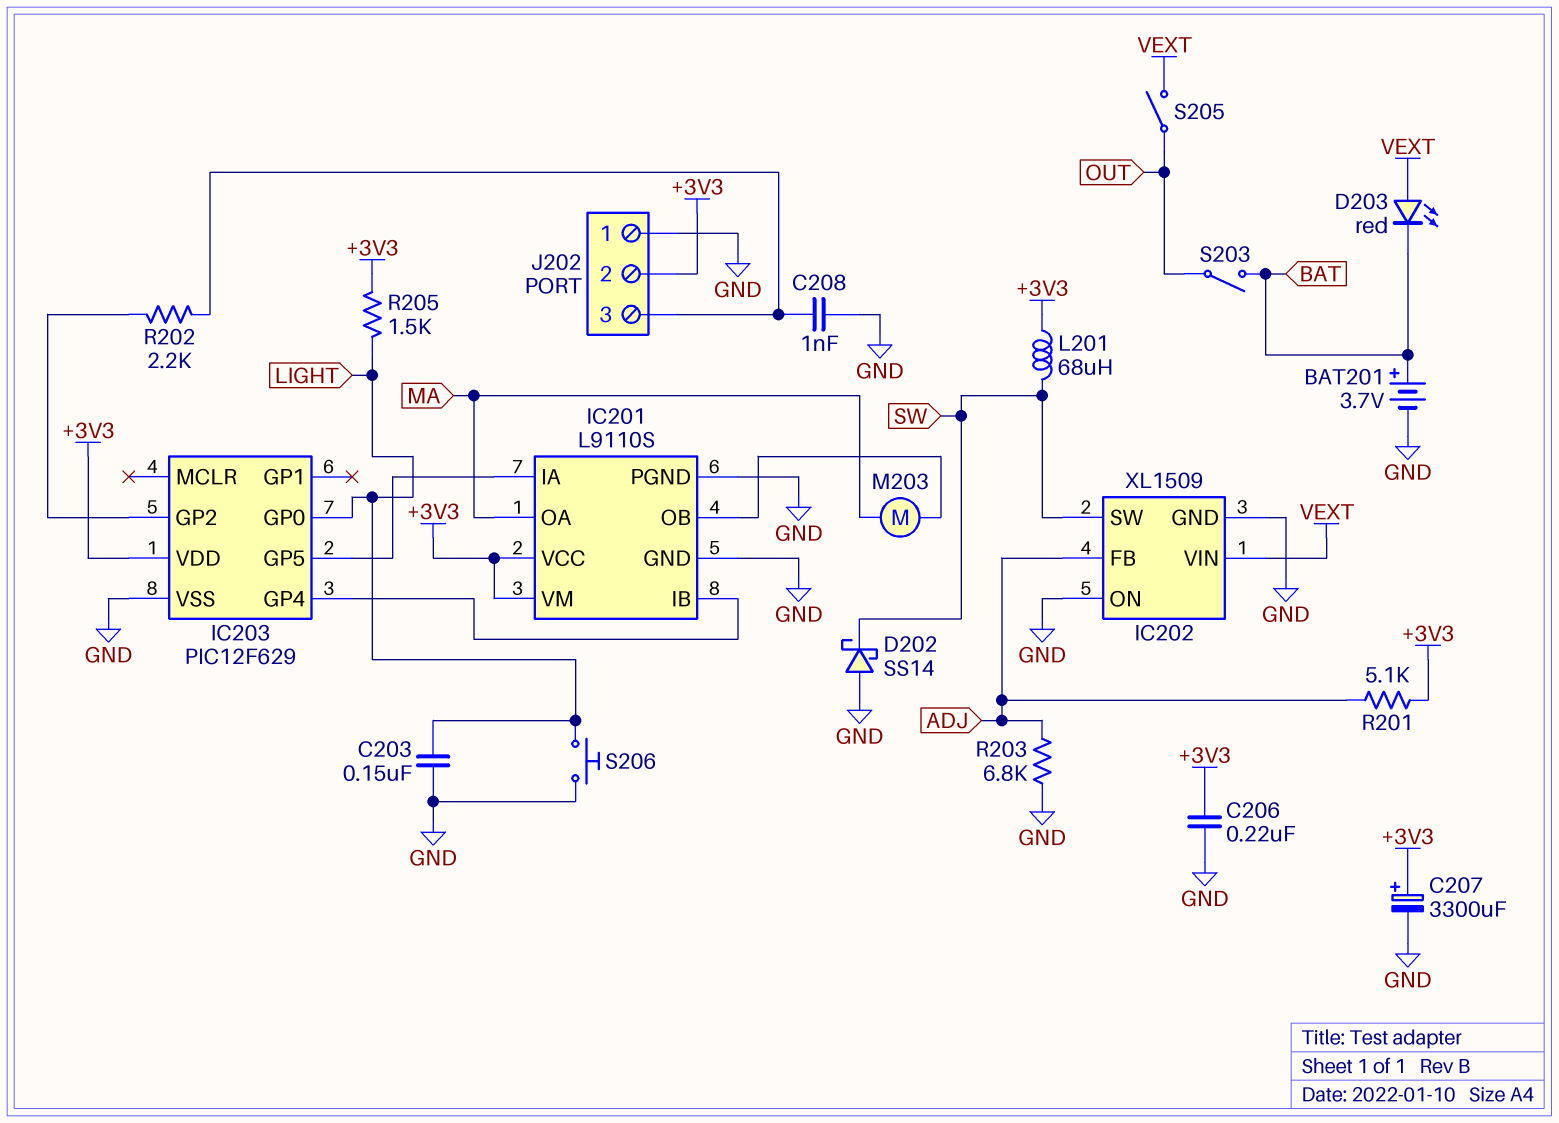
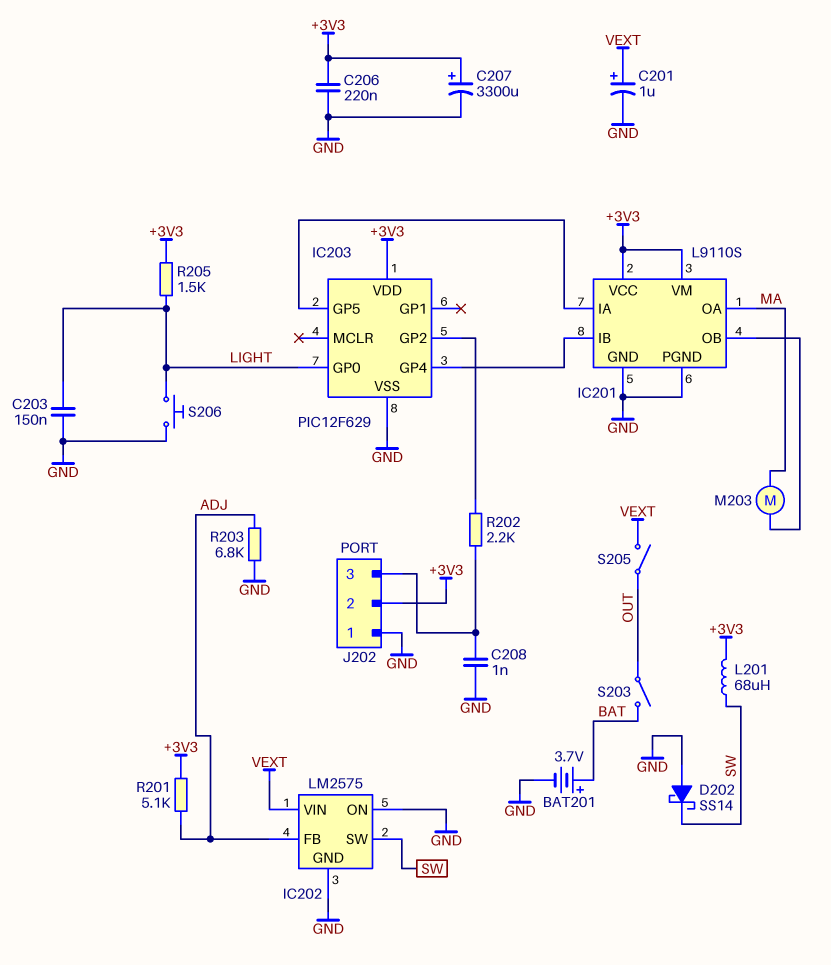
C201: none -> 1uF (plus VEXT, minus GND)
D203: LED red (A VEXT, K BAT) -> none
IC202: XL1509 -> LM2575

